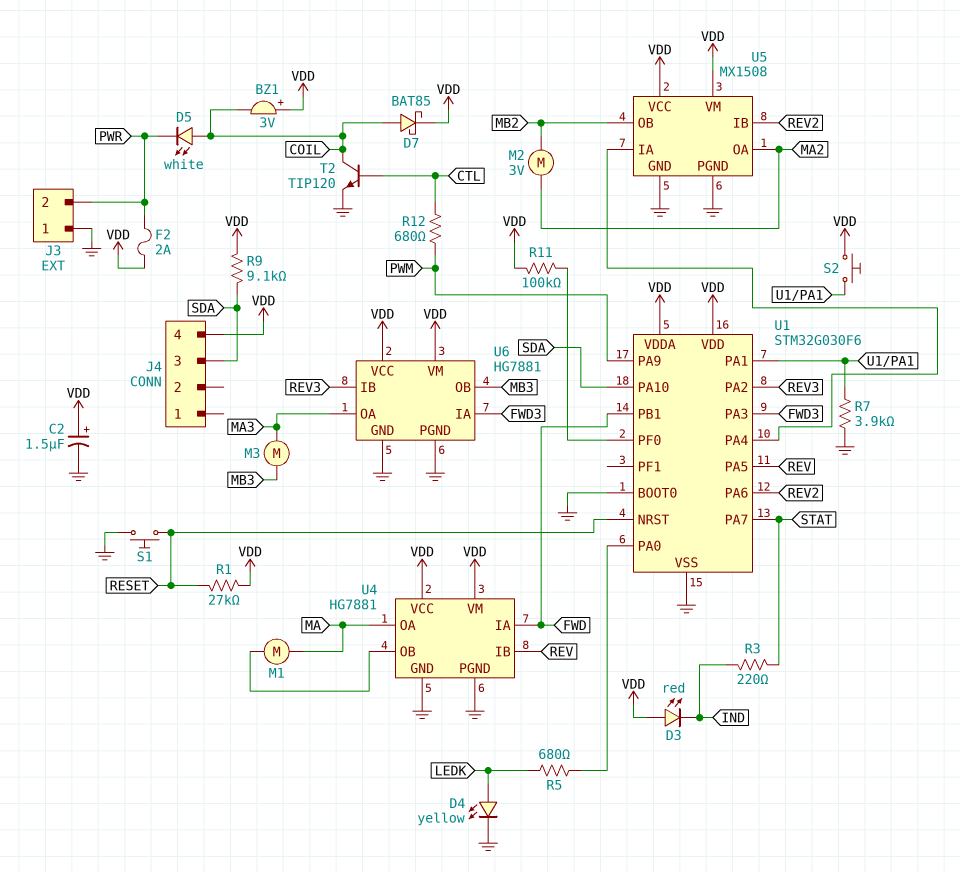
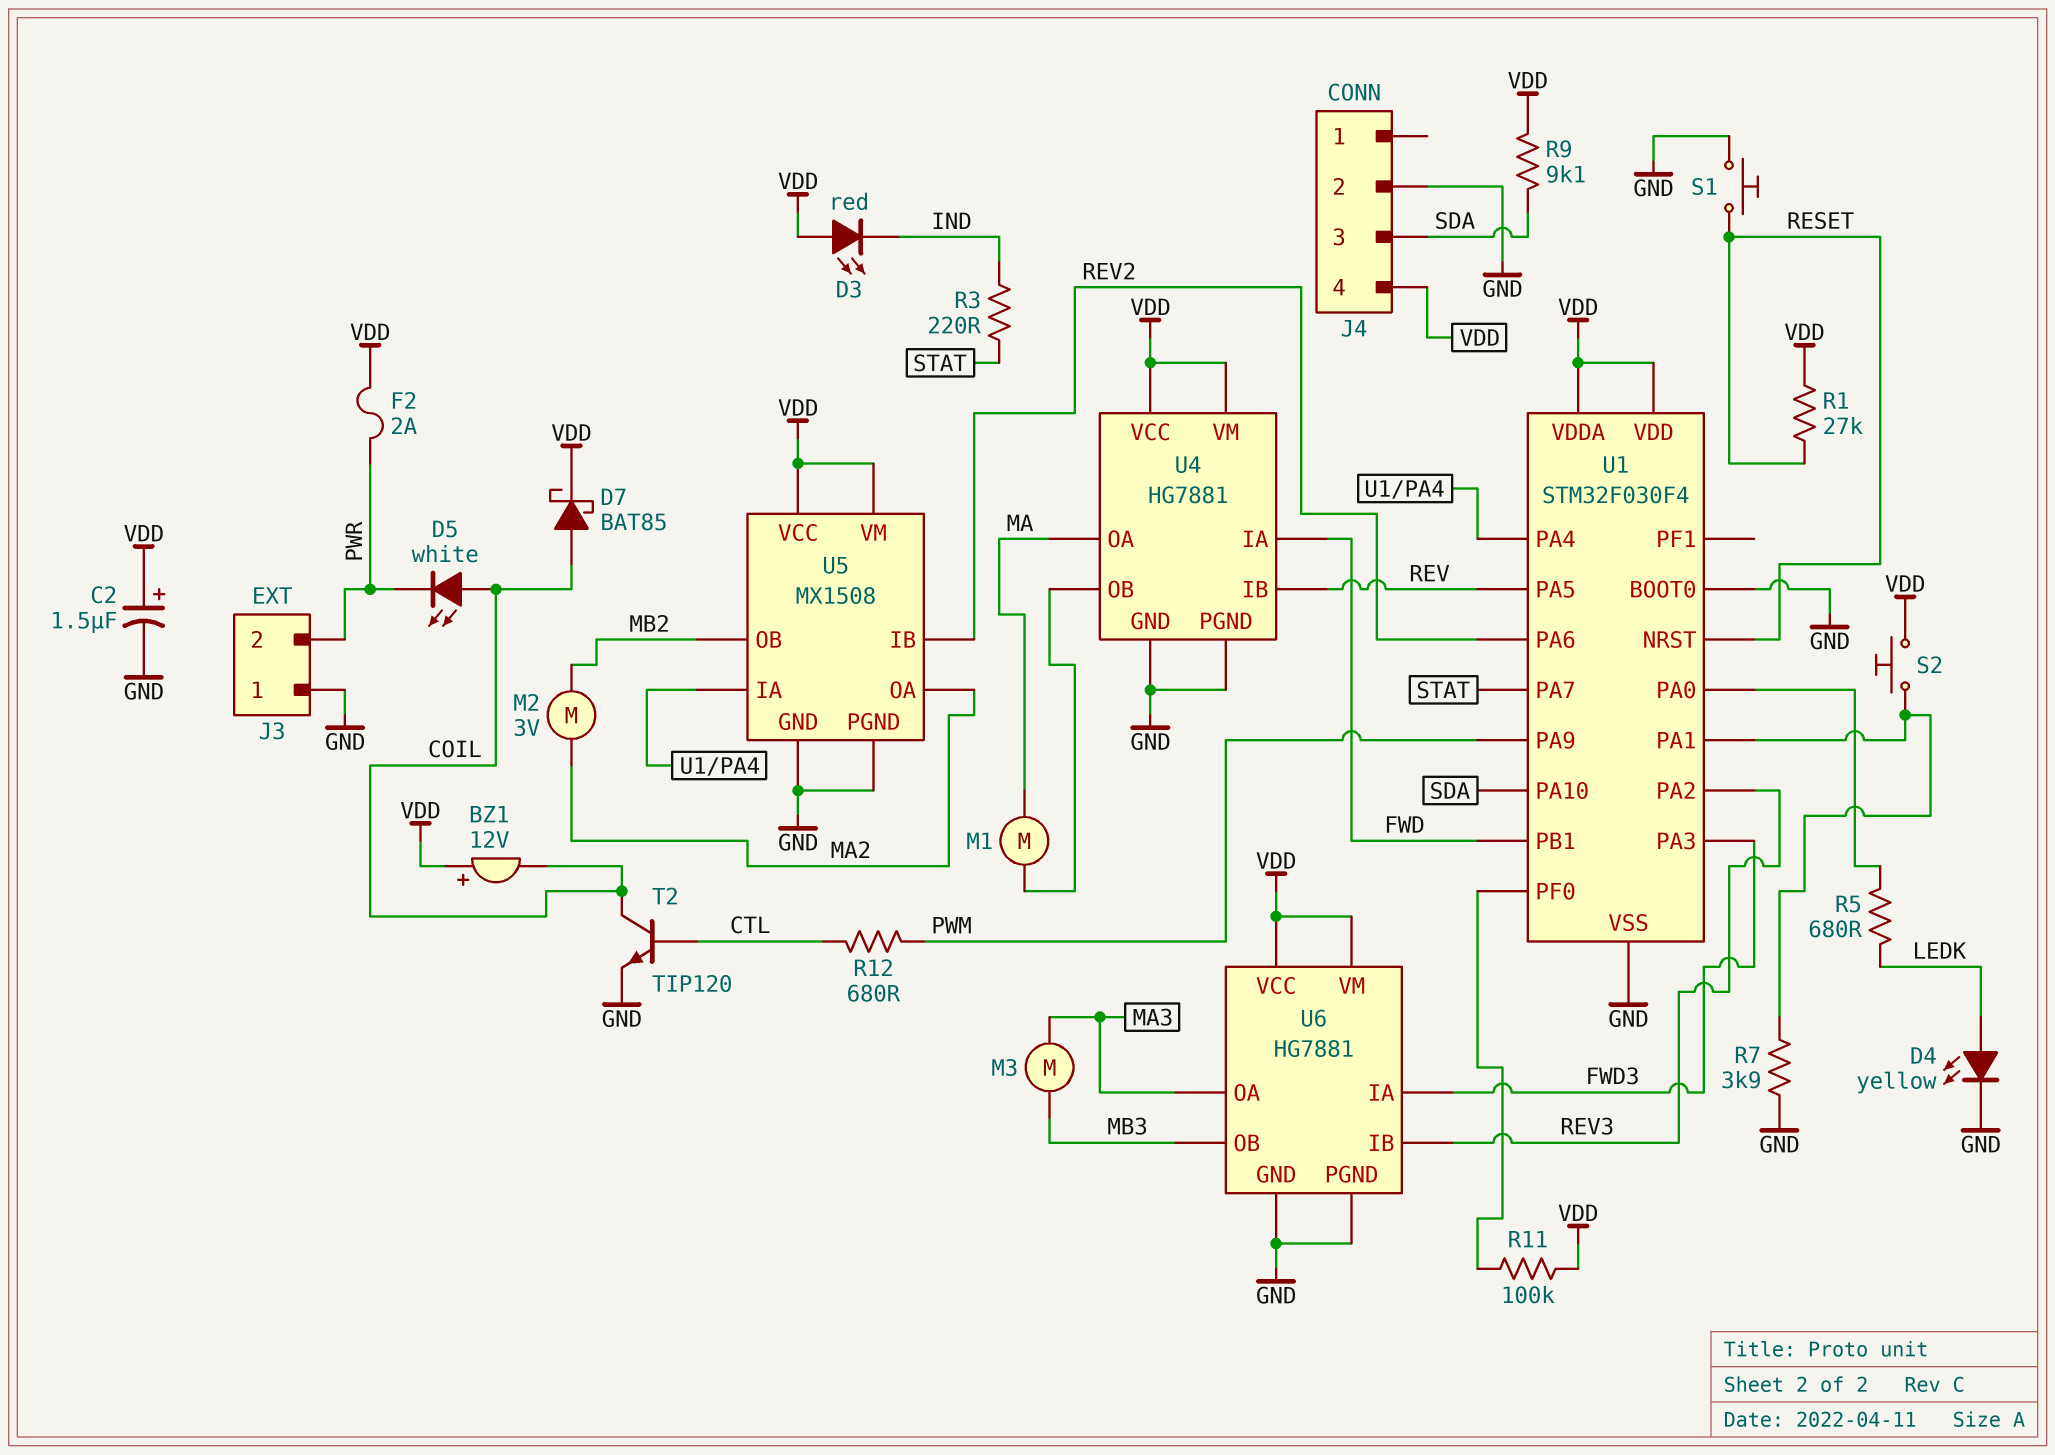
BZ1: buzzer 3V (plus VDD, minus COIL) -> buzzer 12V (plus VDD, minus COIL)
J4 pin 2: none -> GND
U1: STM32G030F6 -> STM32F030F4

